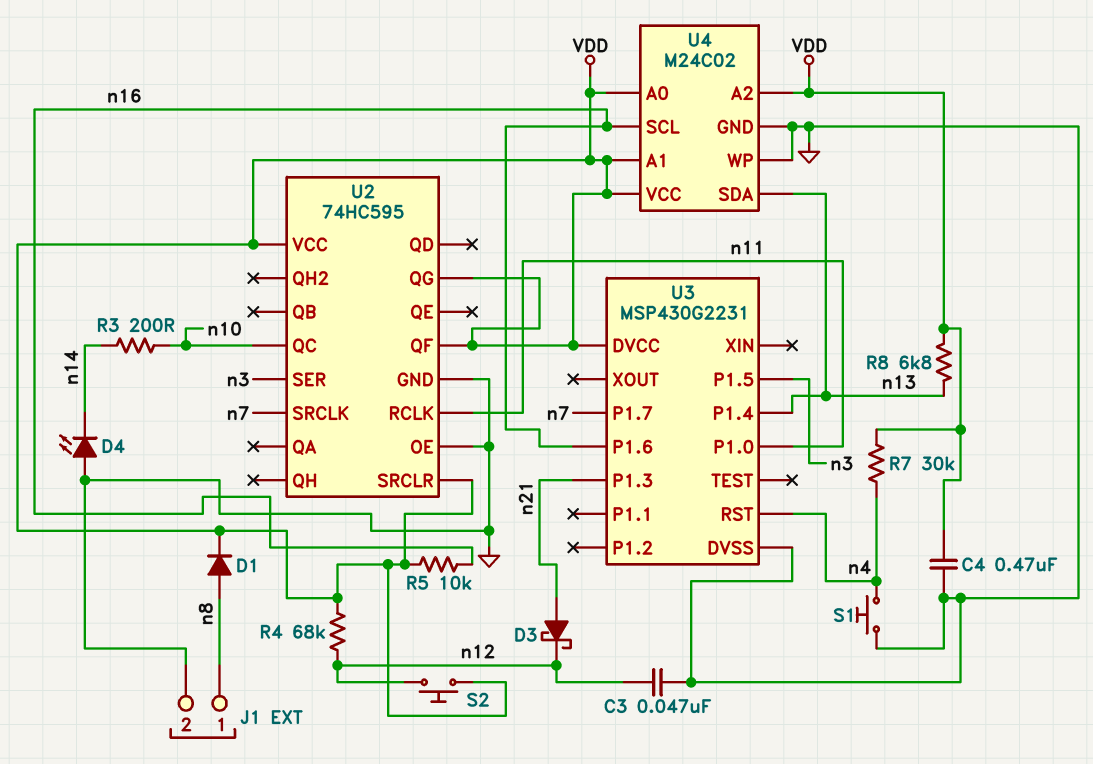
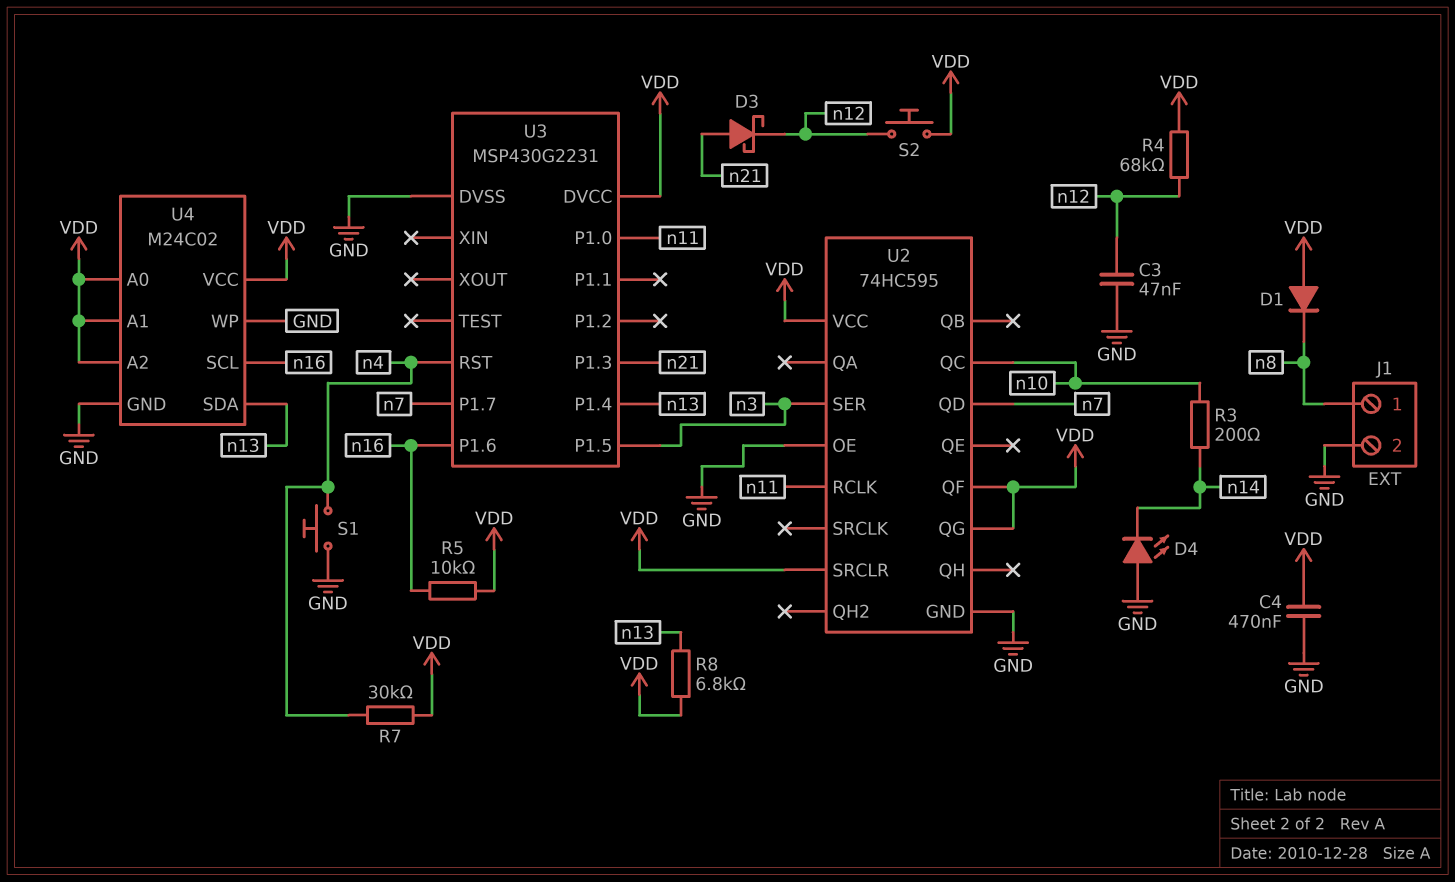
D1: diode (A n8, K VDD) -> diode (A VDD, K n8)
U2 pin QD: none -> n7
U2 pin SRCLK: n7 -> none

